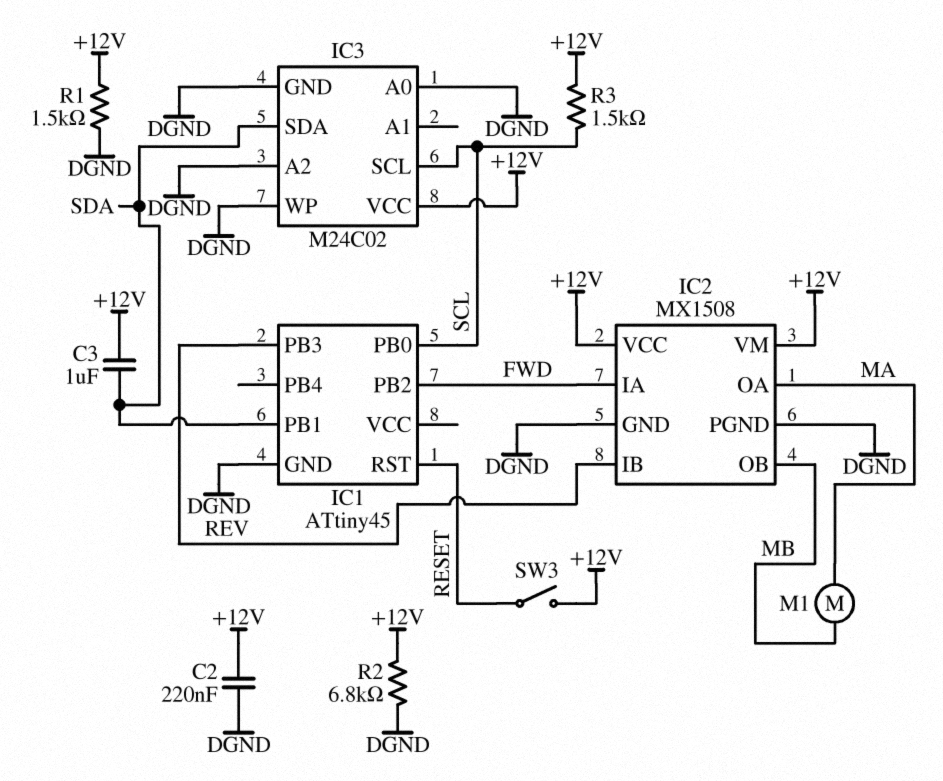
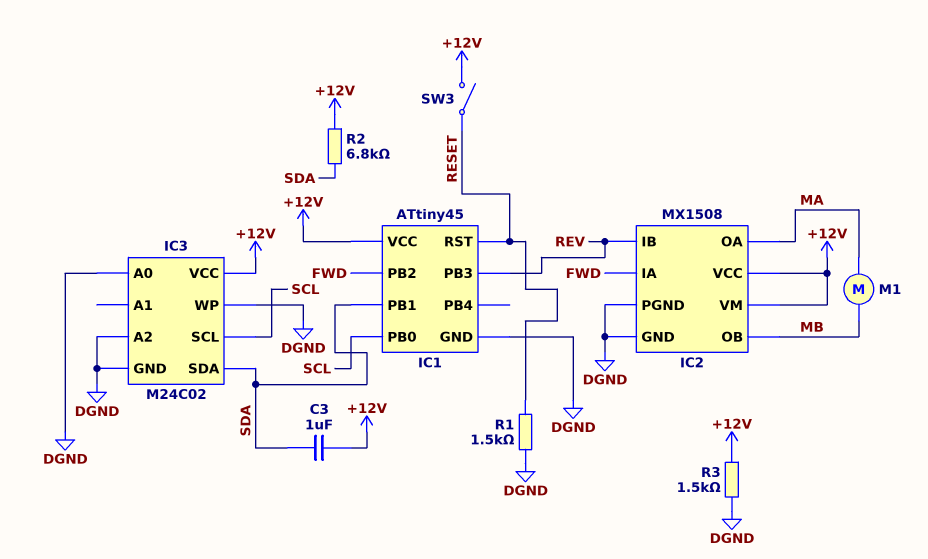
C2: 220nF (+12V, DGND) -> none
IC1 pin VCC: none -> +12V
R1: 1.5k (+12V, DGND) -> 1.5k (DGND, RESET)
R2: 6.8k (+12V, DGND) -> 6.8k (+12V, SDA)
R3: 1.5k (+12V, SCL) -> 1.5k (+12V, DGND)

